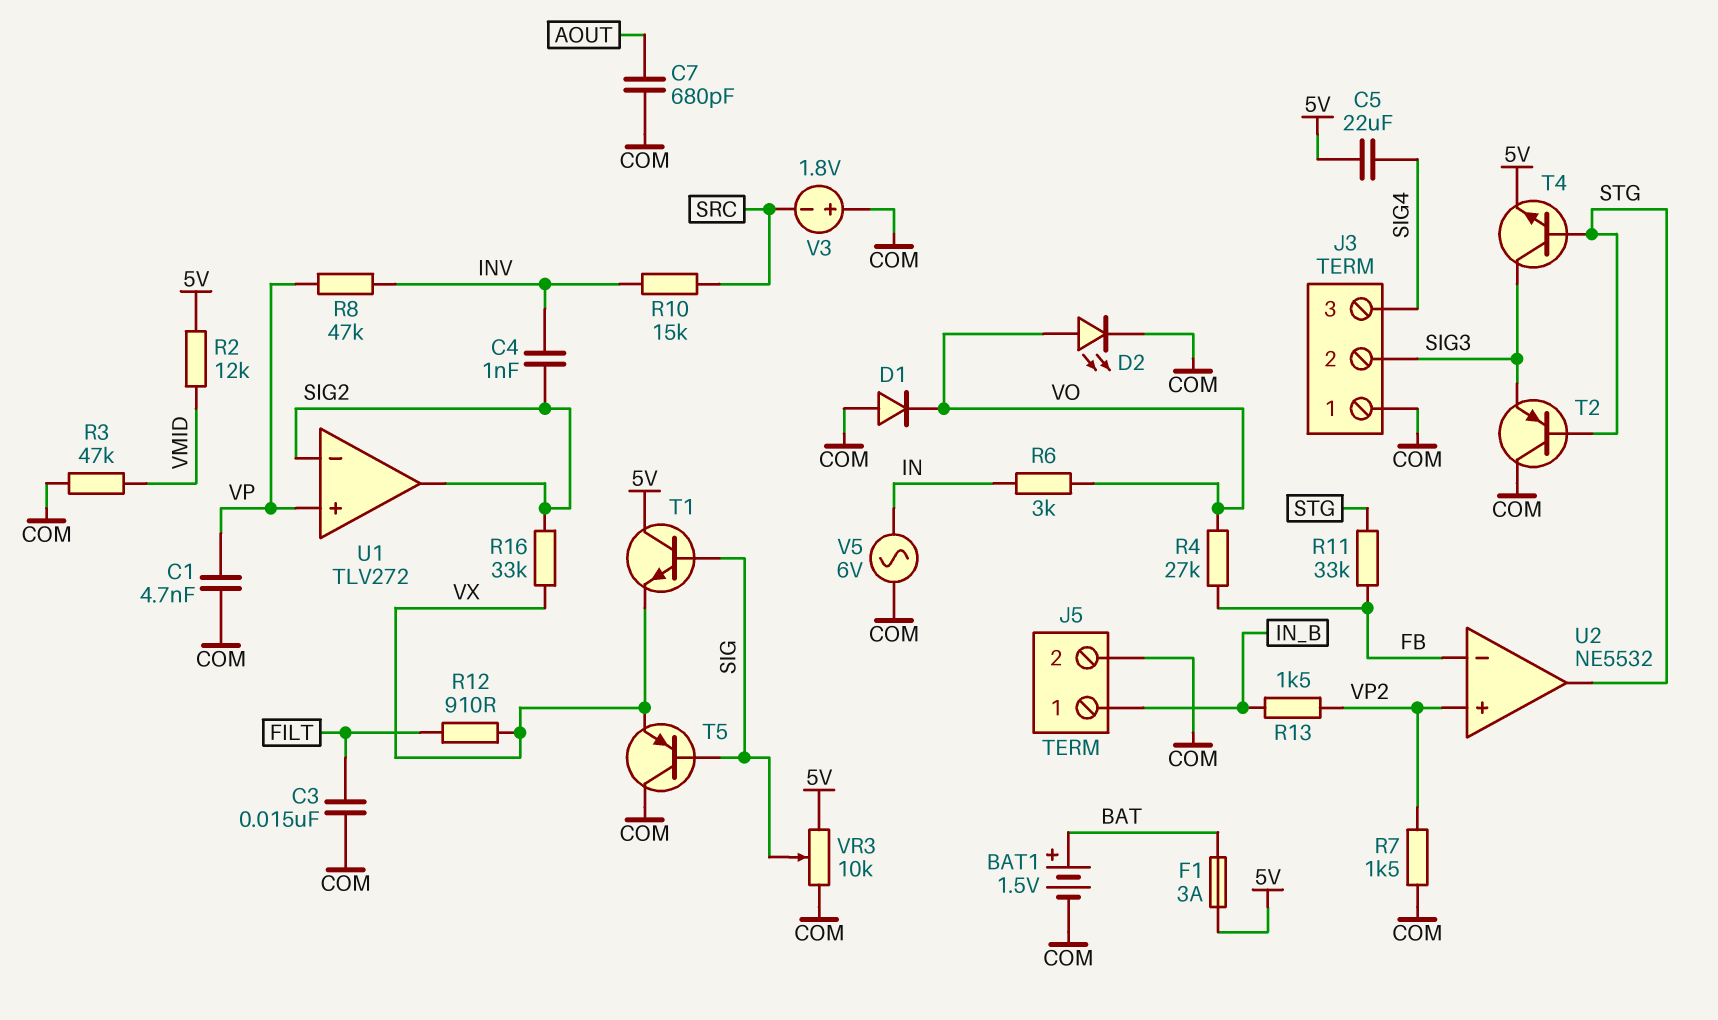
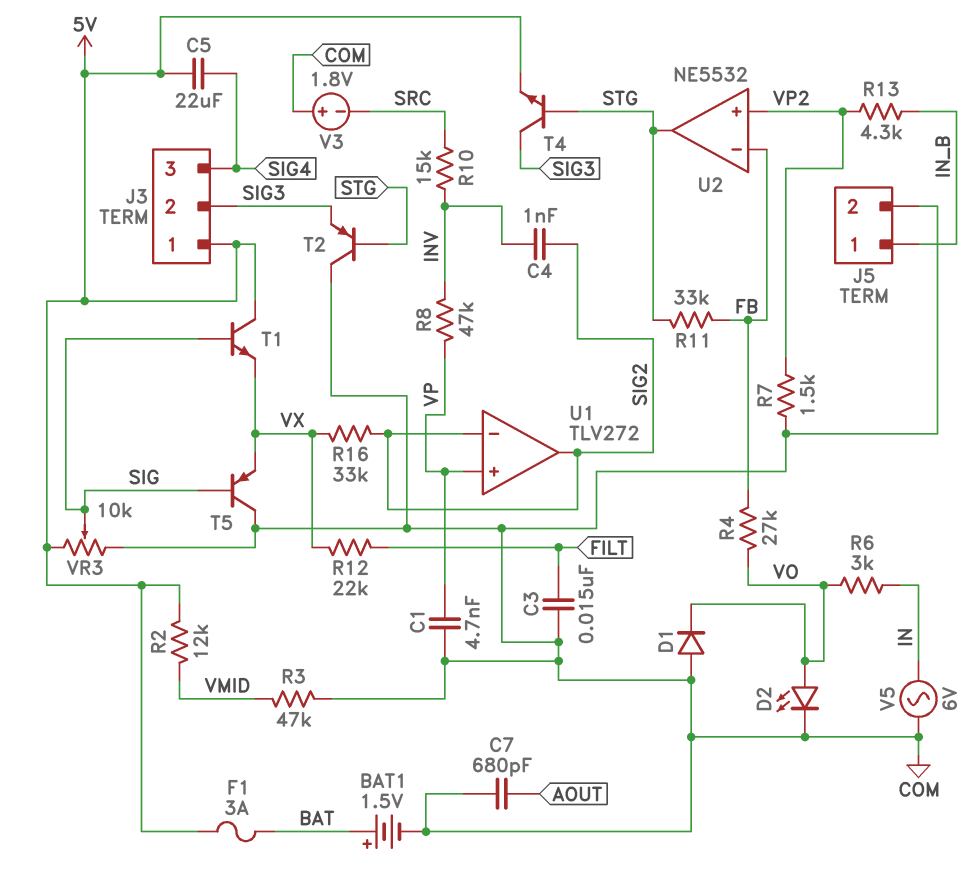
J3 pin 1: COM -> 5V
R12: 910 (FILT, VX) -> 22k (FILT, VX)
R13: 1.5k (IN_B, VP2) -> 4.3k (IN_B, VP2)

